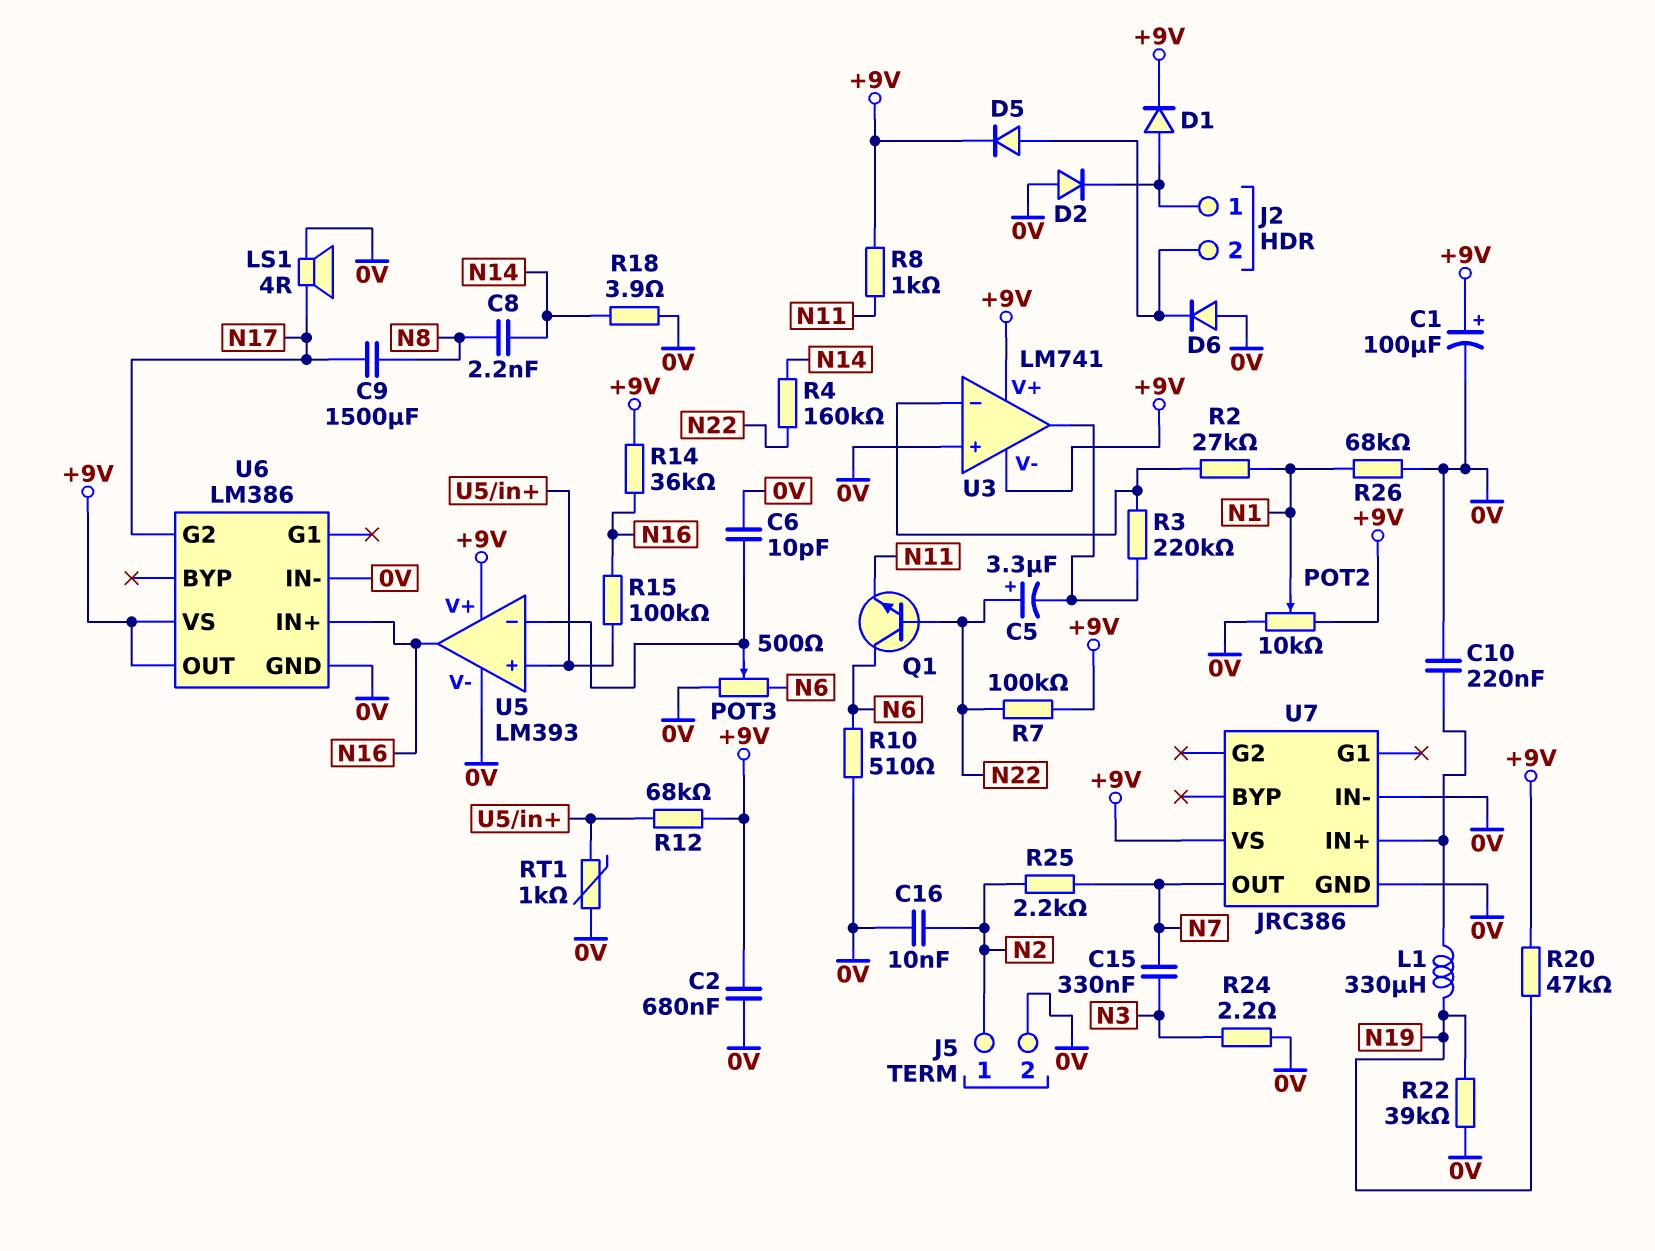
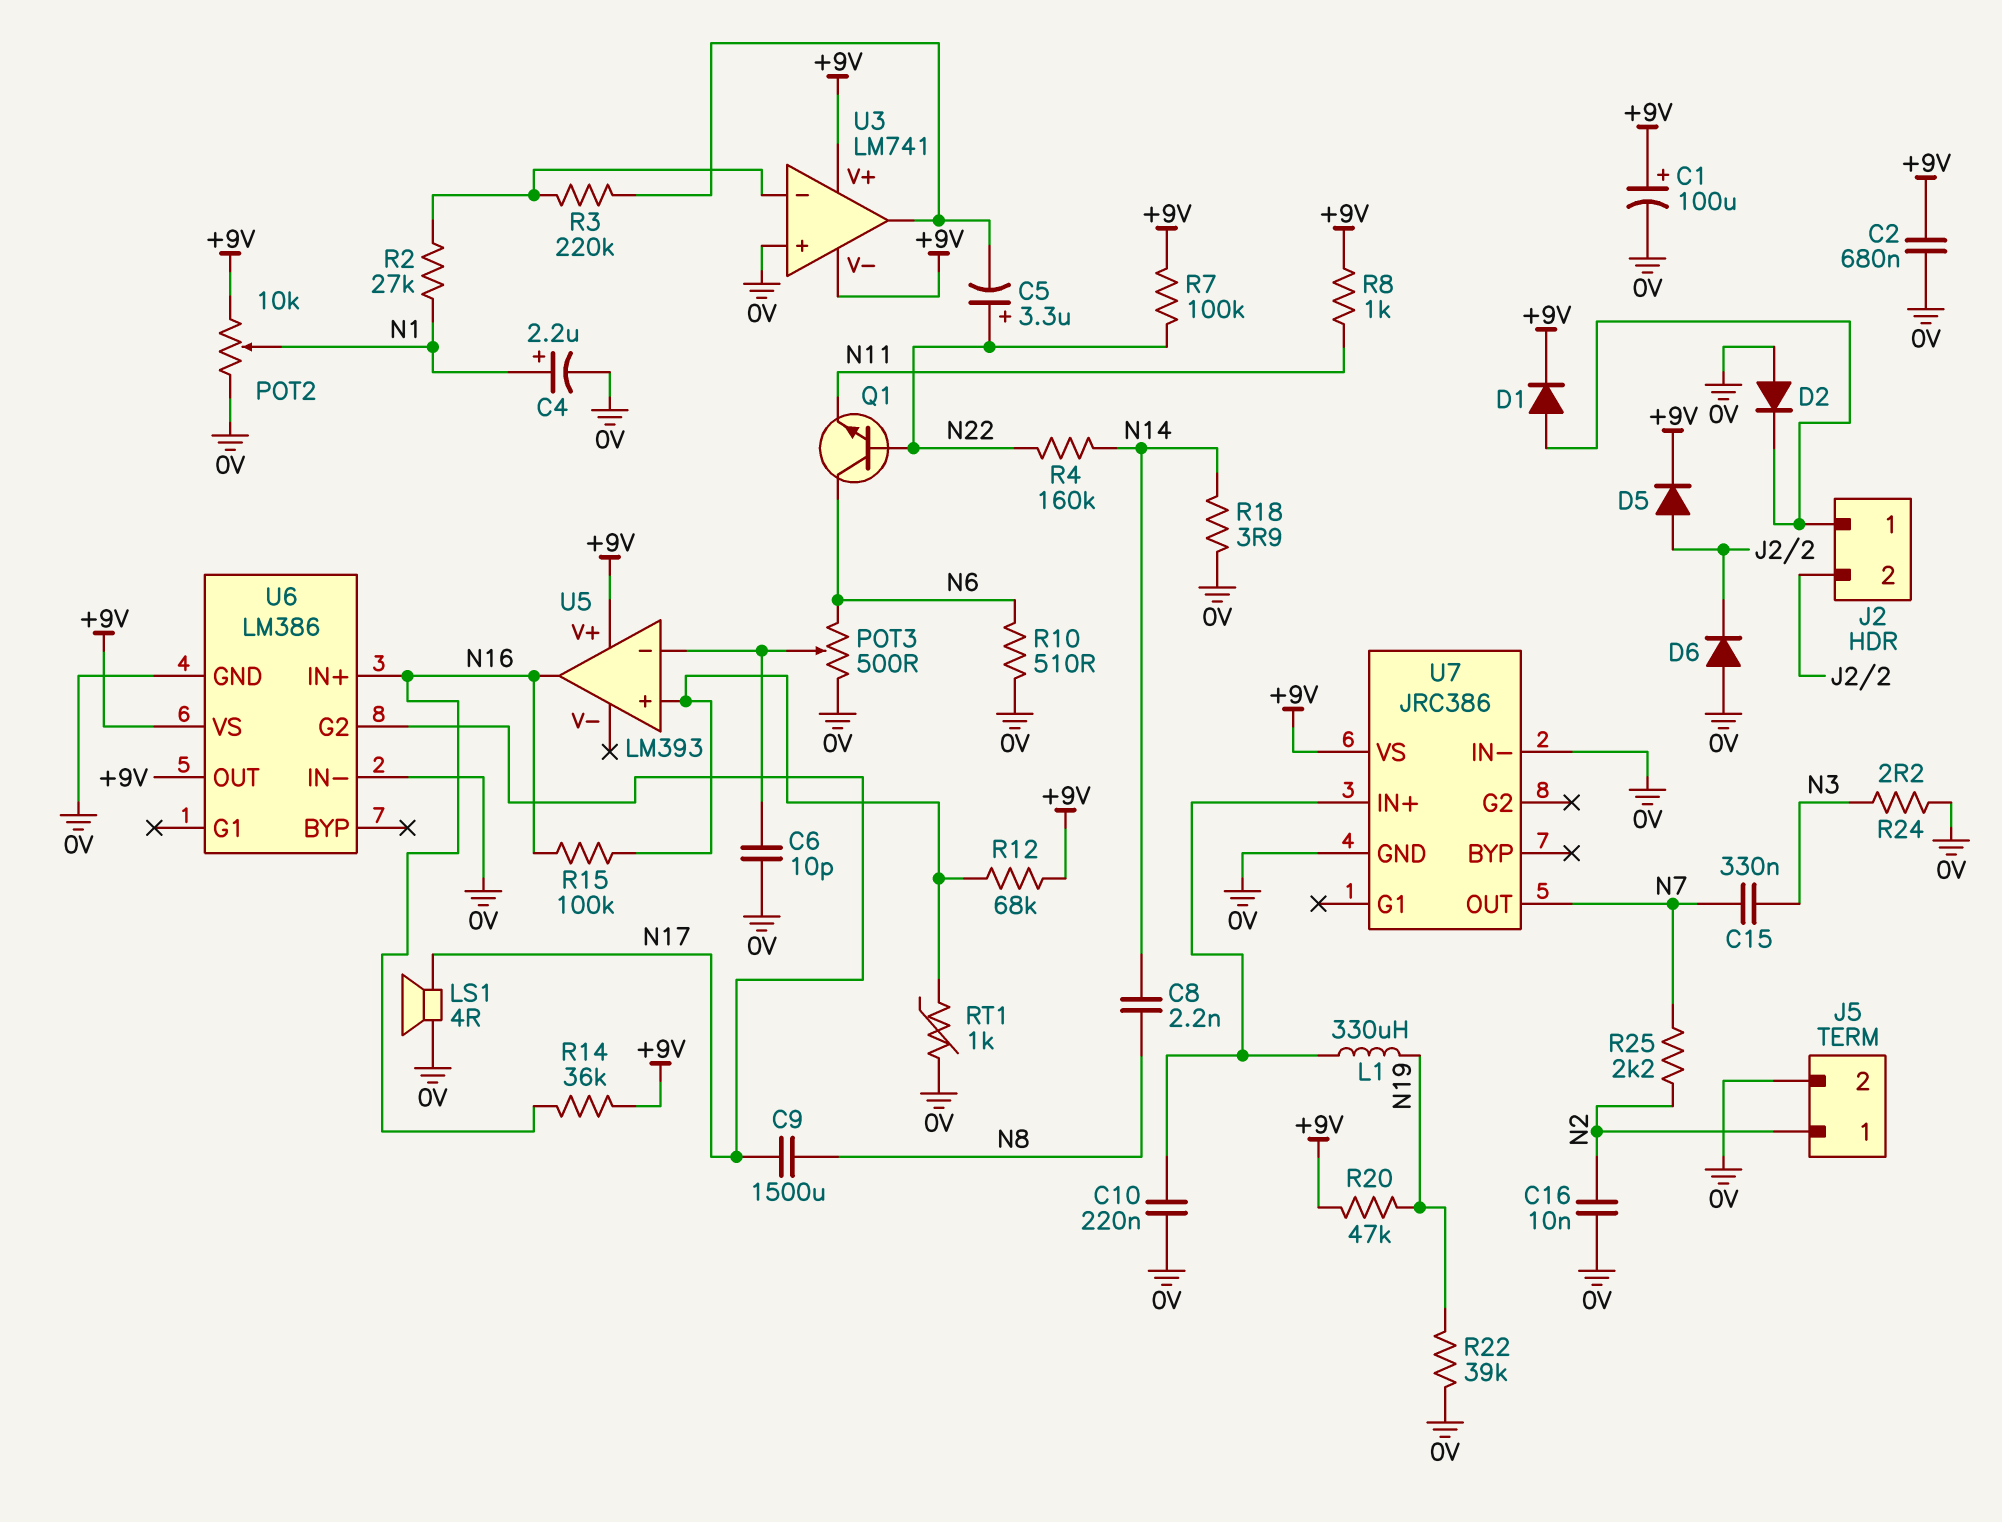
C4: none -> 2.2uF (plus N1, minus 0V)
R26: 68k (0V, N1) -> none
U5 pin V-: 0V -> none

